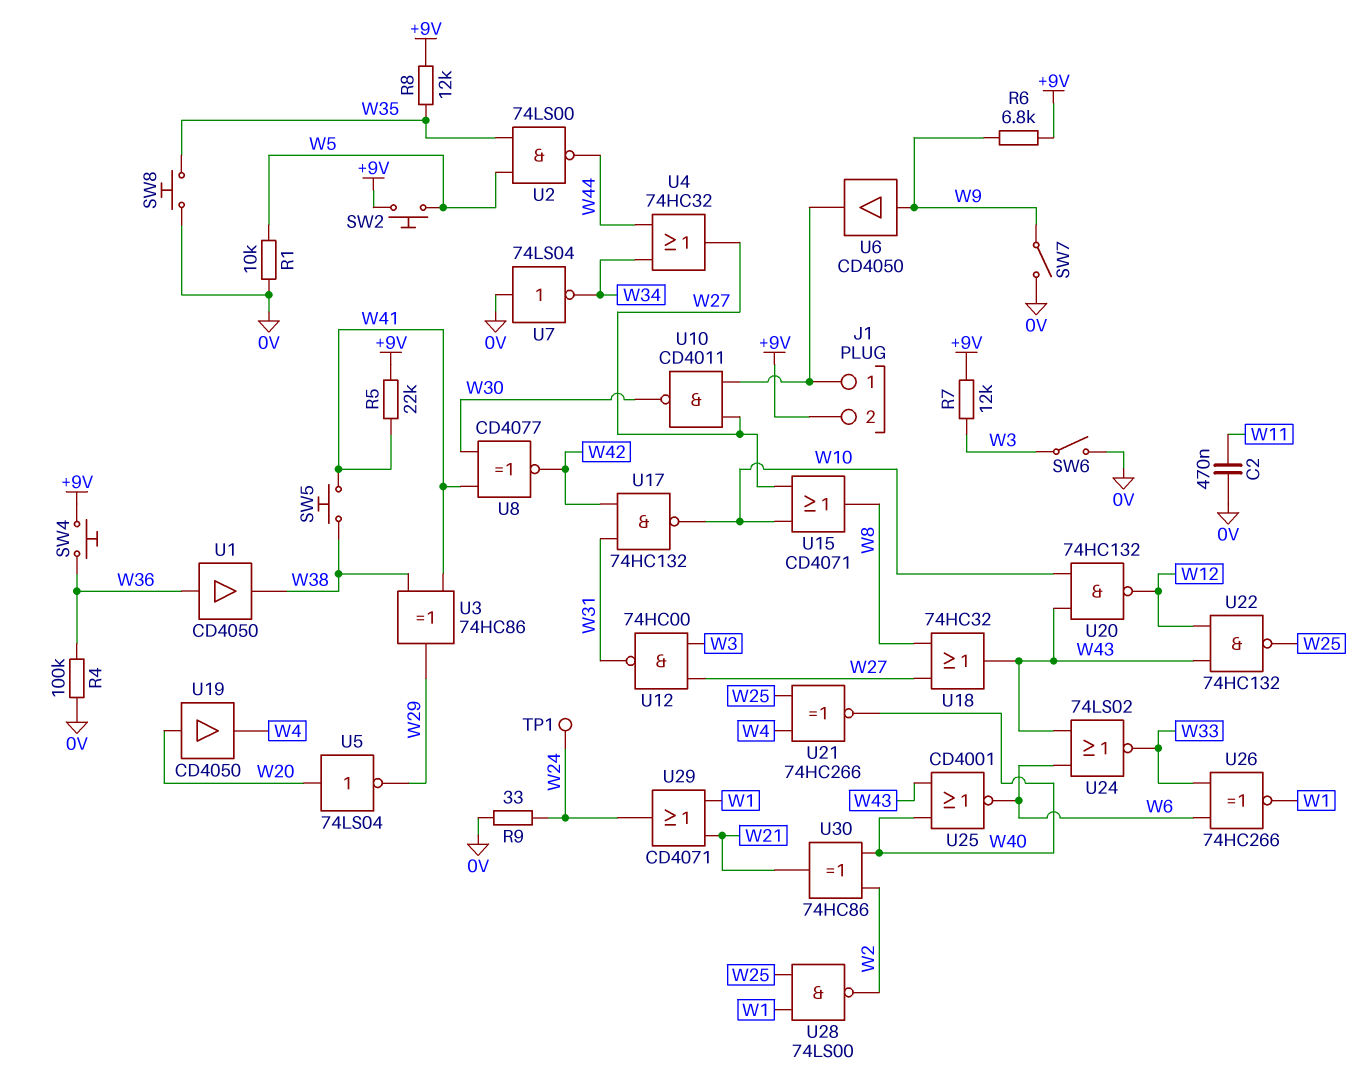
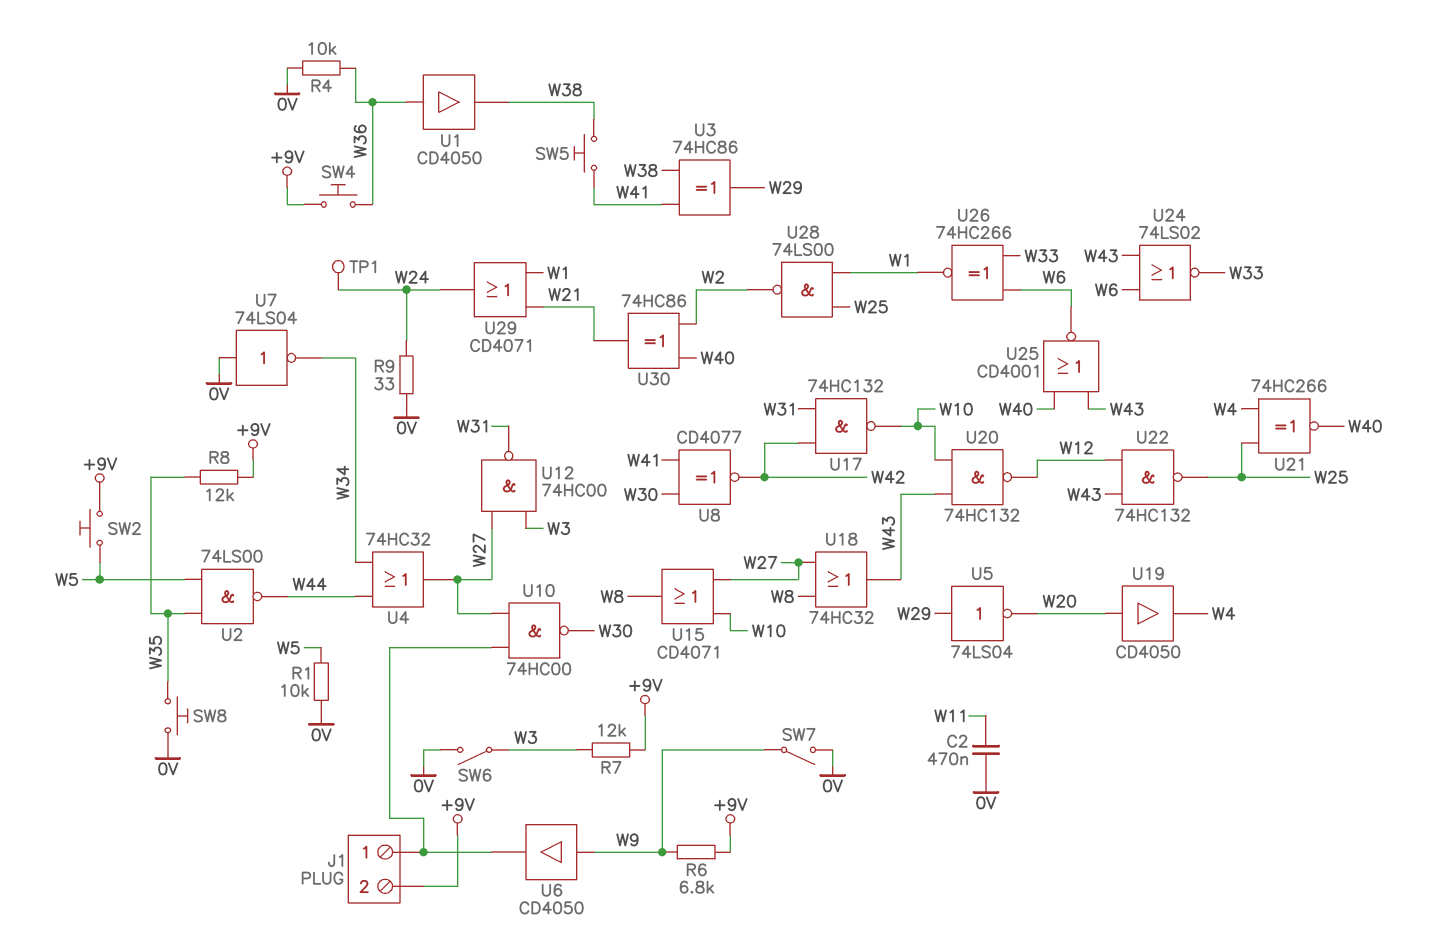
R4: 100k (0V, W36) -> 10k (0V, W36)
R5: 22k (+9V, W41) -> none
U5: NOT 74LS04 (in W20, out W29) -> NOT 74LS04 (in W29, out W20)
U10: NAND CD4011 (in J1/1, in W27, out W30) -> NAND 74HC00 (in J1/1, in W27, out W30)

